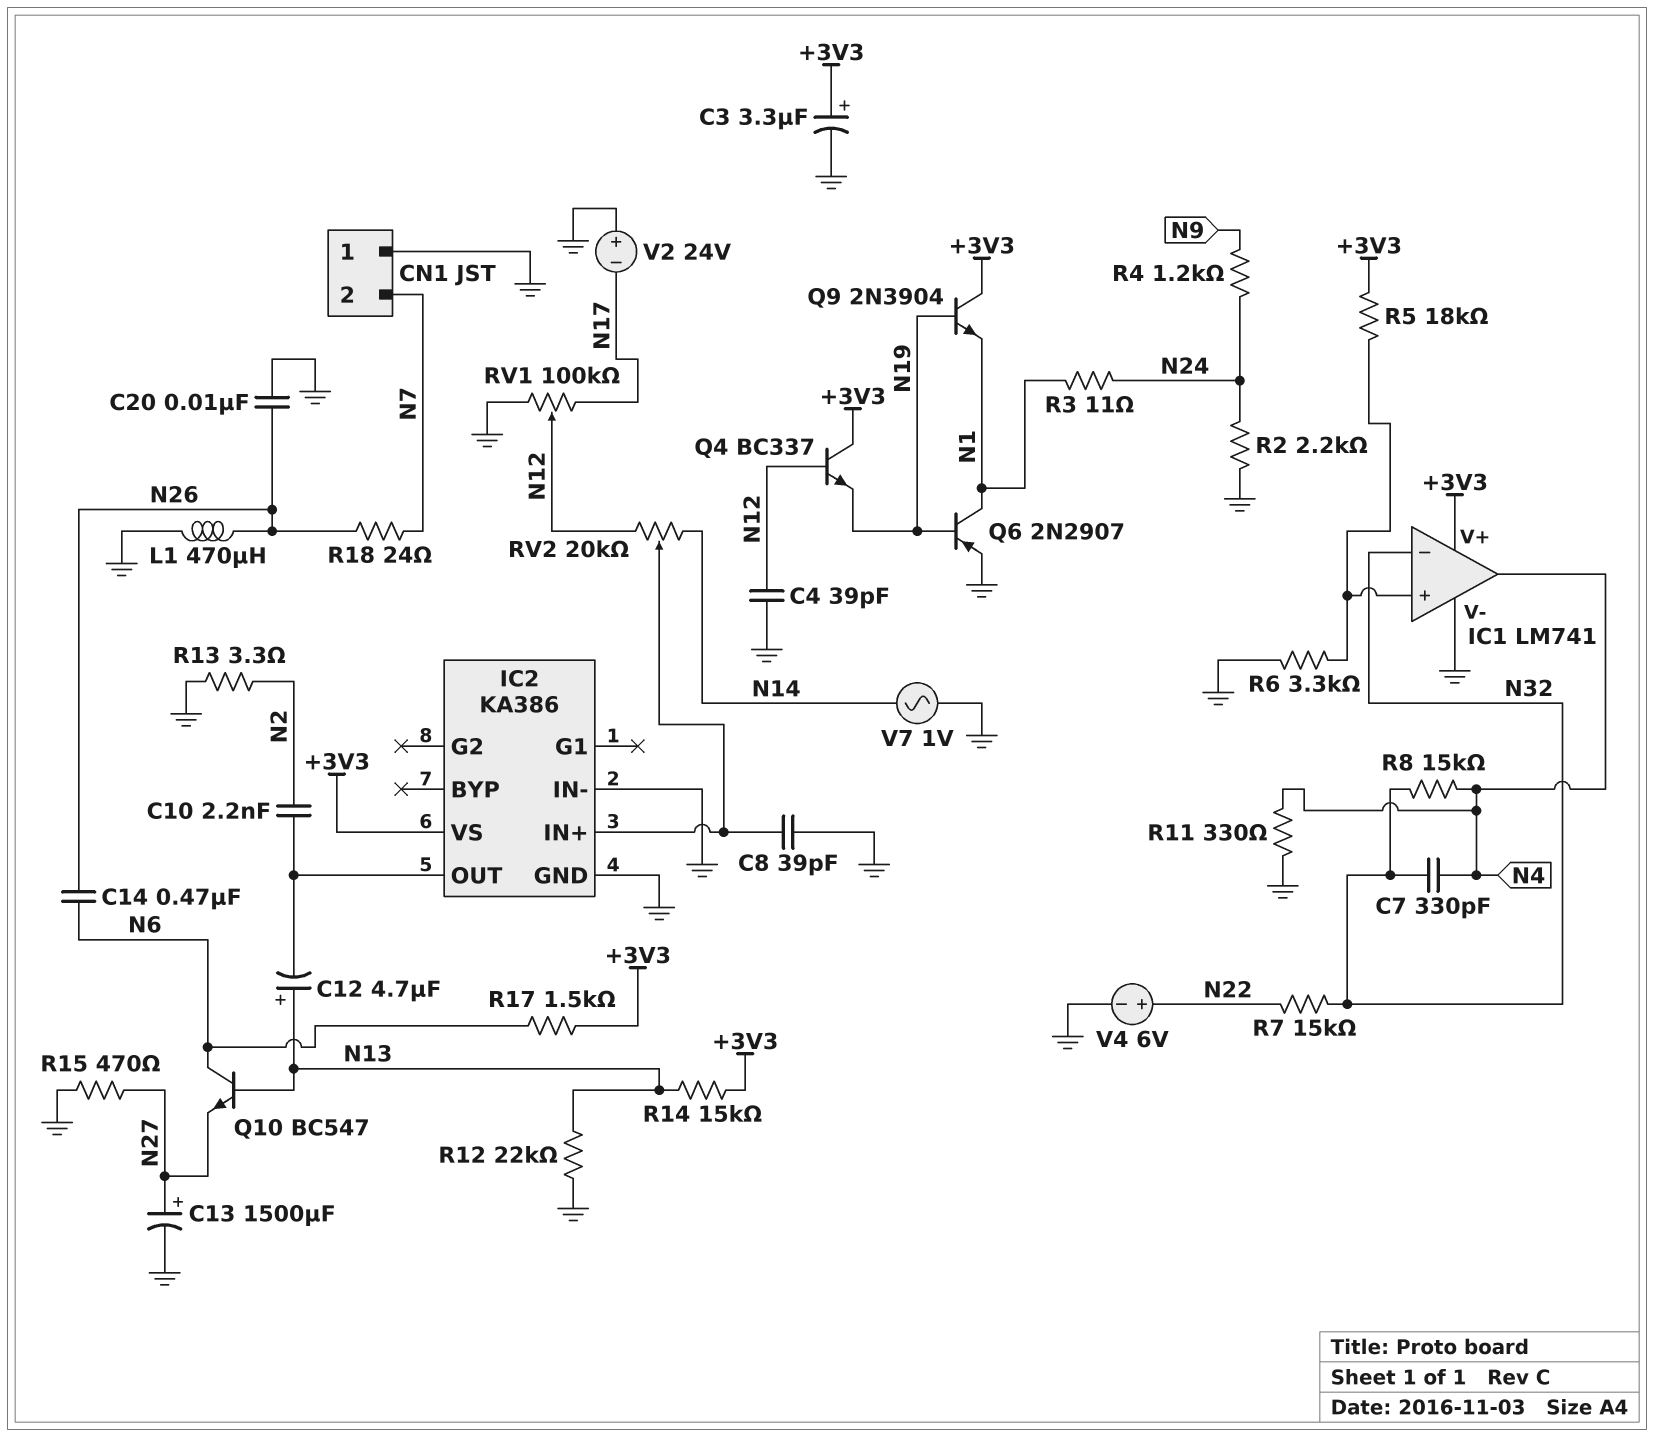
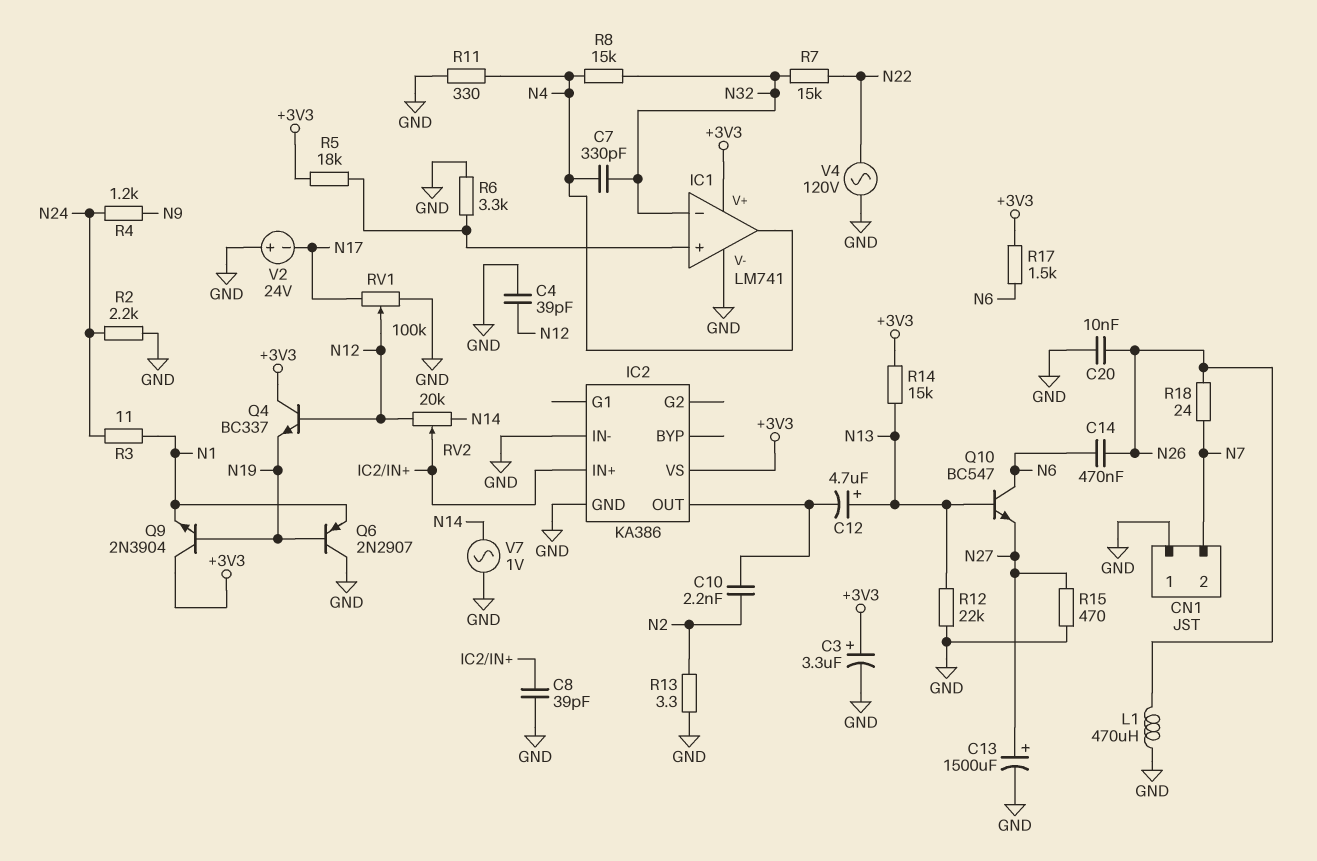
Q6: PNP 2N2907 (B N19, C N1, E GND) -> PNP 2N2907 (B N19, C GND, E N1)
V4: 6V (plus N22, minus GND) -> AC 120V (GND, N22)

